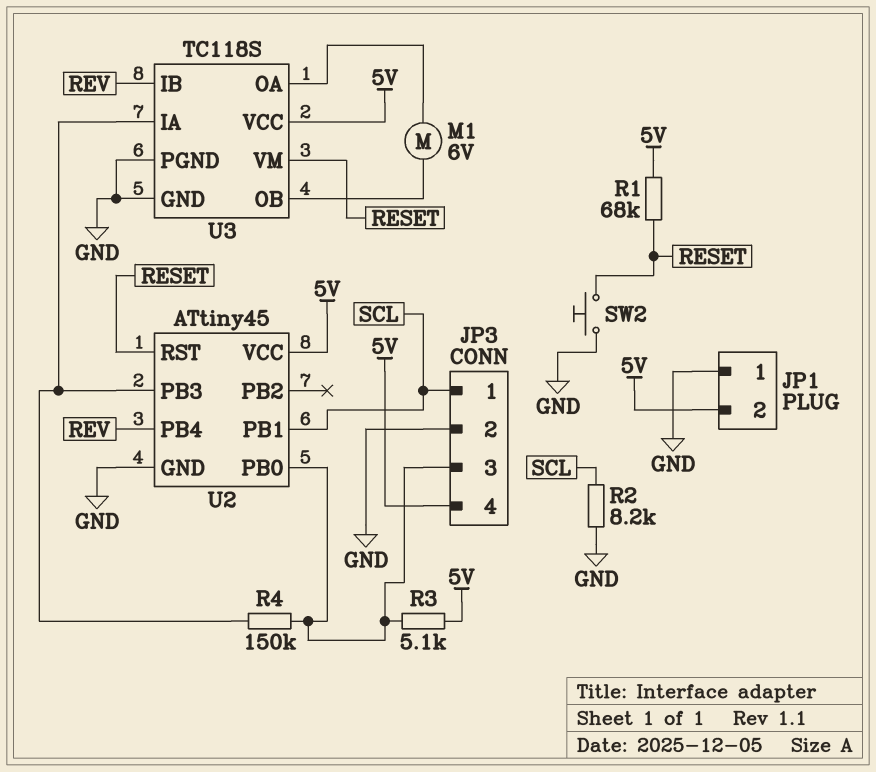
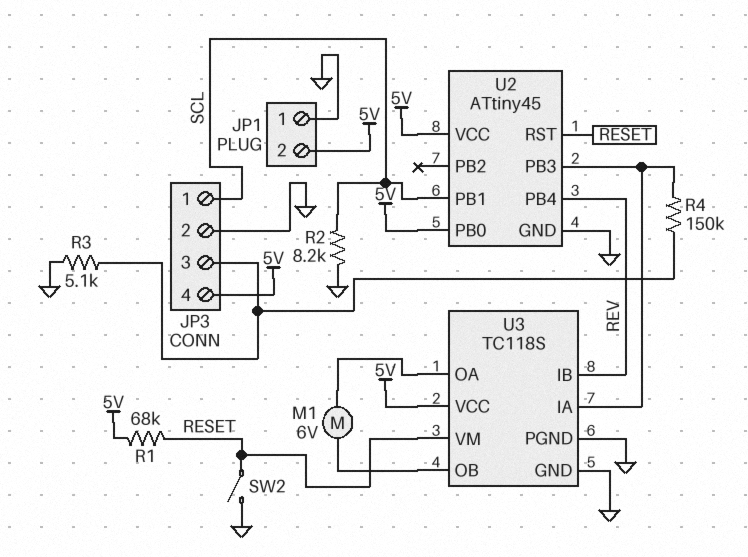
R3: 5.1k (5V, JP3/3) -> 5.1k (GND, JP3/3)
SW2: button (GND, RESET) -> switch (GND, RESET)
U2 pin PB0: JP3/3 -> 5V

